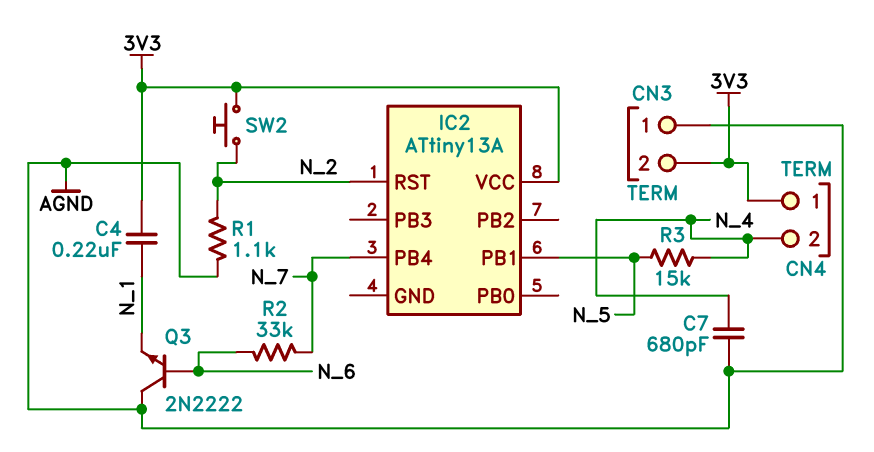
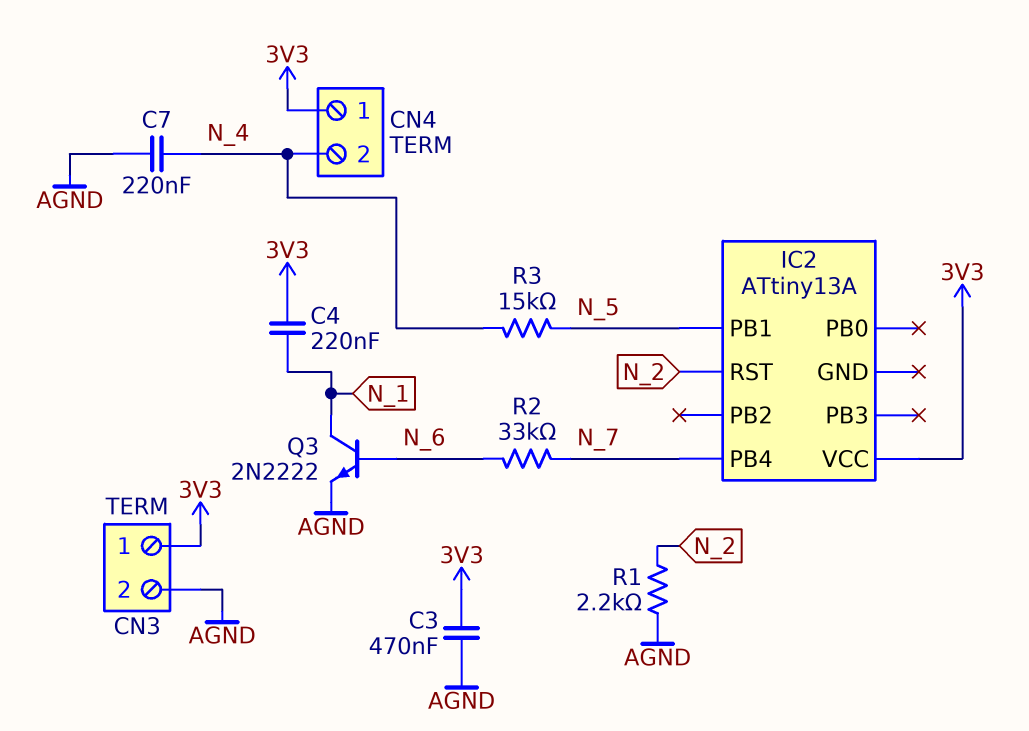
C3: none -> 470nF (3V3, AGND)
C7: 680pF (AGND, N_4) -> 220nF (AGND, N_4)
CN3 pin 1: AGND -> 3V3
CN3 pin 2: 3V3 -> AGND
Q3: NPN 2N2222 (B N_6, C AGND, E N_1) -> NPN 2N2222 (B N_6, C N_1, E AGND)
R1: 1.1k (AGND, N_2) -> 2.2k (AGND, N_2)
SW2: button (3V3, N_2) -> none

